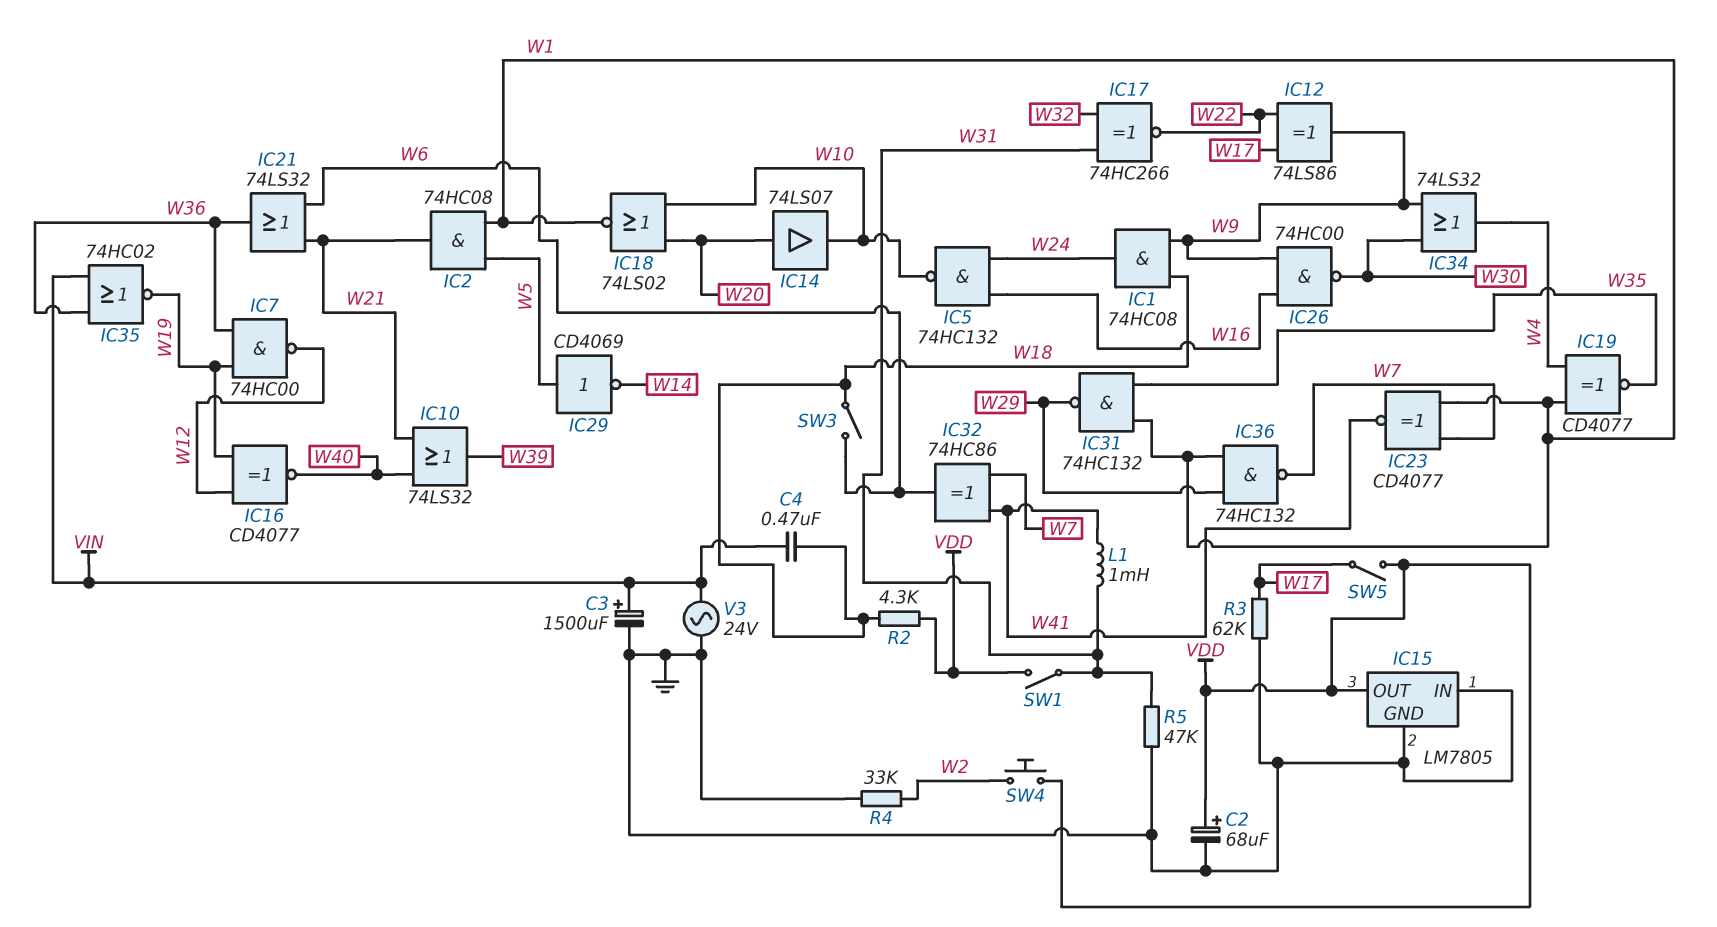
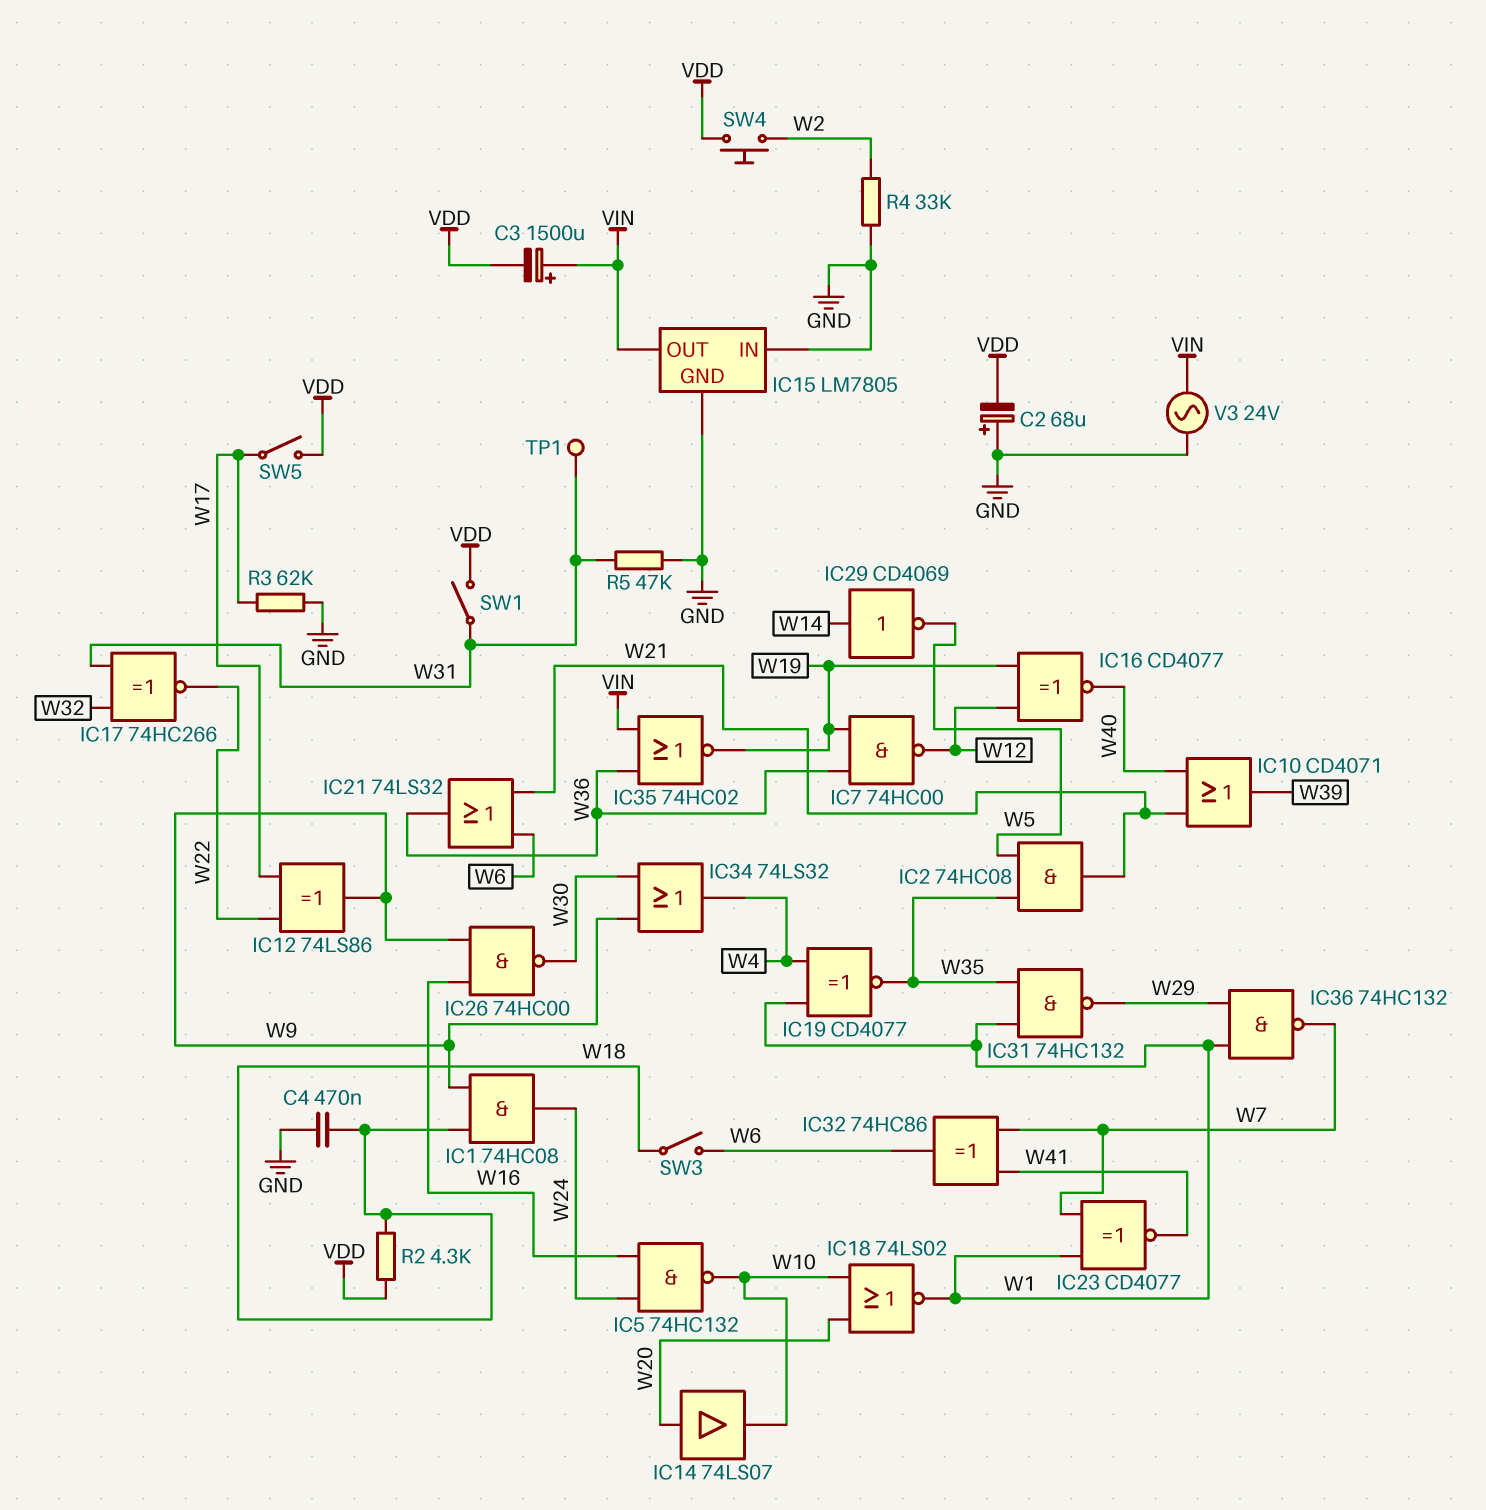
C2: 68uF (plus VDD, minus GND) -> 68uF (plus GND, minus VDD)
C3: 1500uF (plus VIN, minus GND) -> 1500uF (plus VIN, minus VDD)
C4: 470nF (VIN, W18) -> 470nF (GND, W18)
IC2: AND 74HC08 (in W1, in W5, out W21) -> AND 74HC08 (in W5, in W35, out W21)
IC10: OR 74LS32 (in W21, in W40, out W39) -> OR CD4071 (in W21, in W40, out W39)
IC15 pin OUT: VDD -> VIN
IC29: NOT CD4069 (in W5, out W14) -> NOT CD4069 (in W14, out W5)
L1: 1mH (W31, W41) -> none
TP1: none -> test point (W31)

